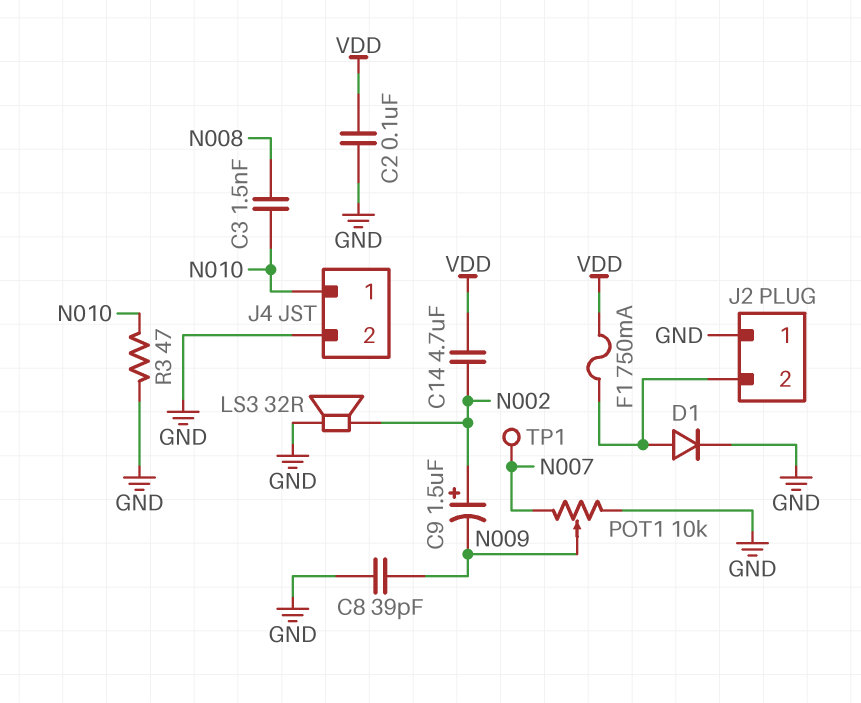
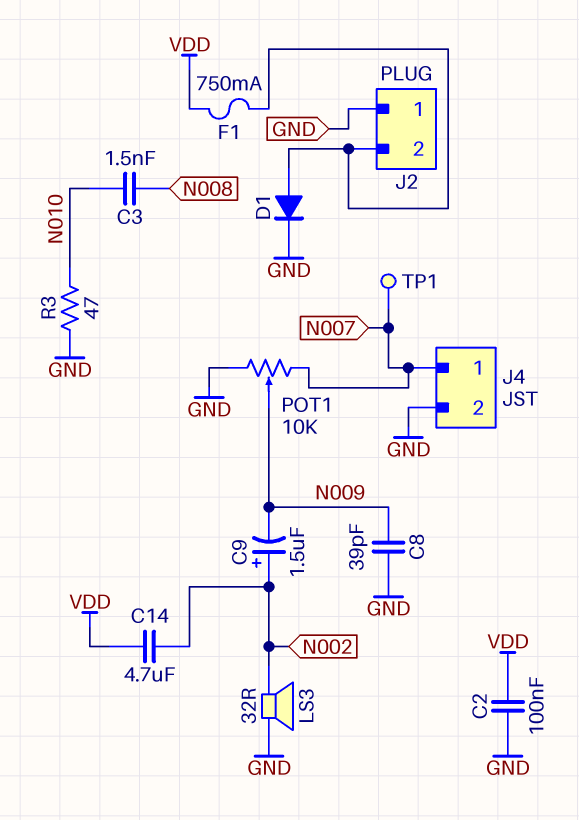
J4 pin 1: N010 -> N007

